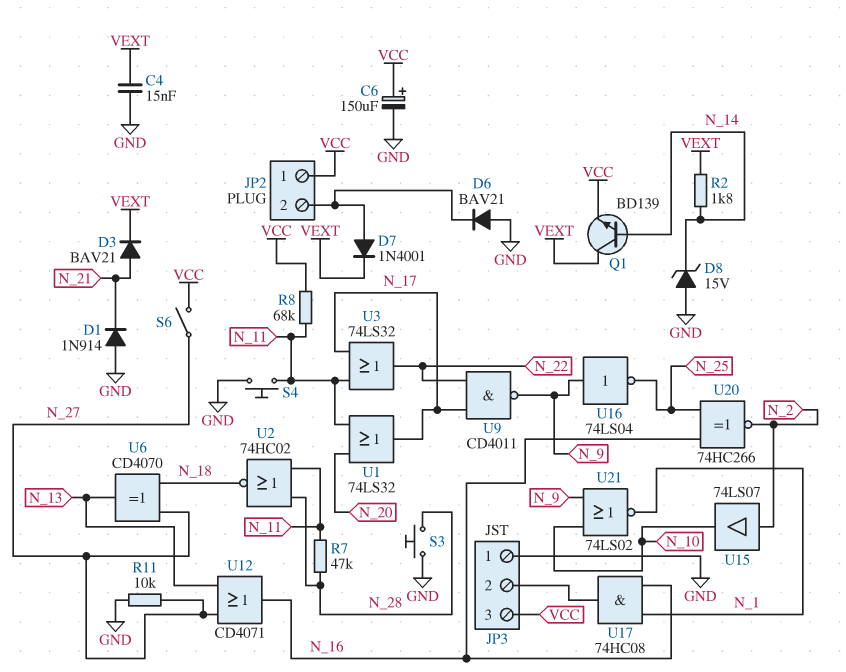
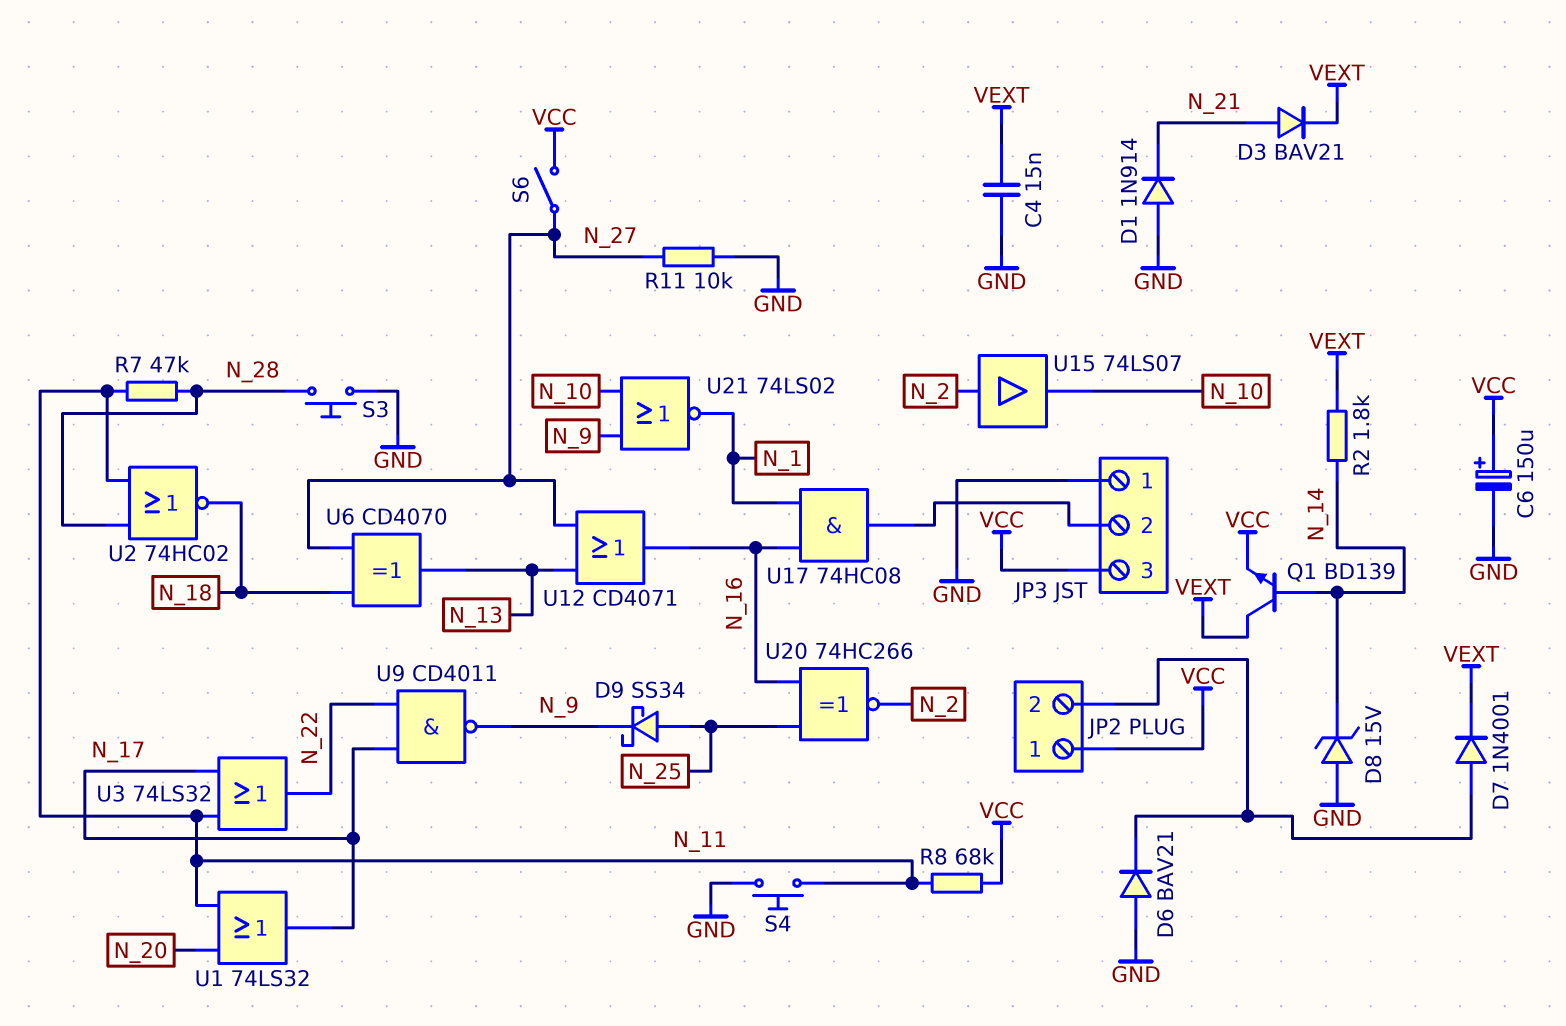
D9: none -> schottky SS34 (A N_25, K N_9)
U16: NOT 74LS04 (in N_9, out N_25) -> none

